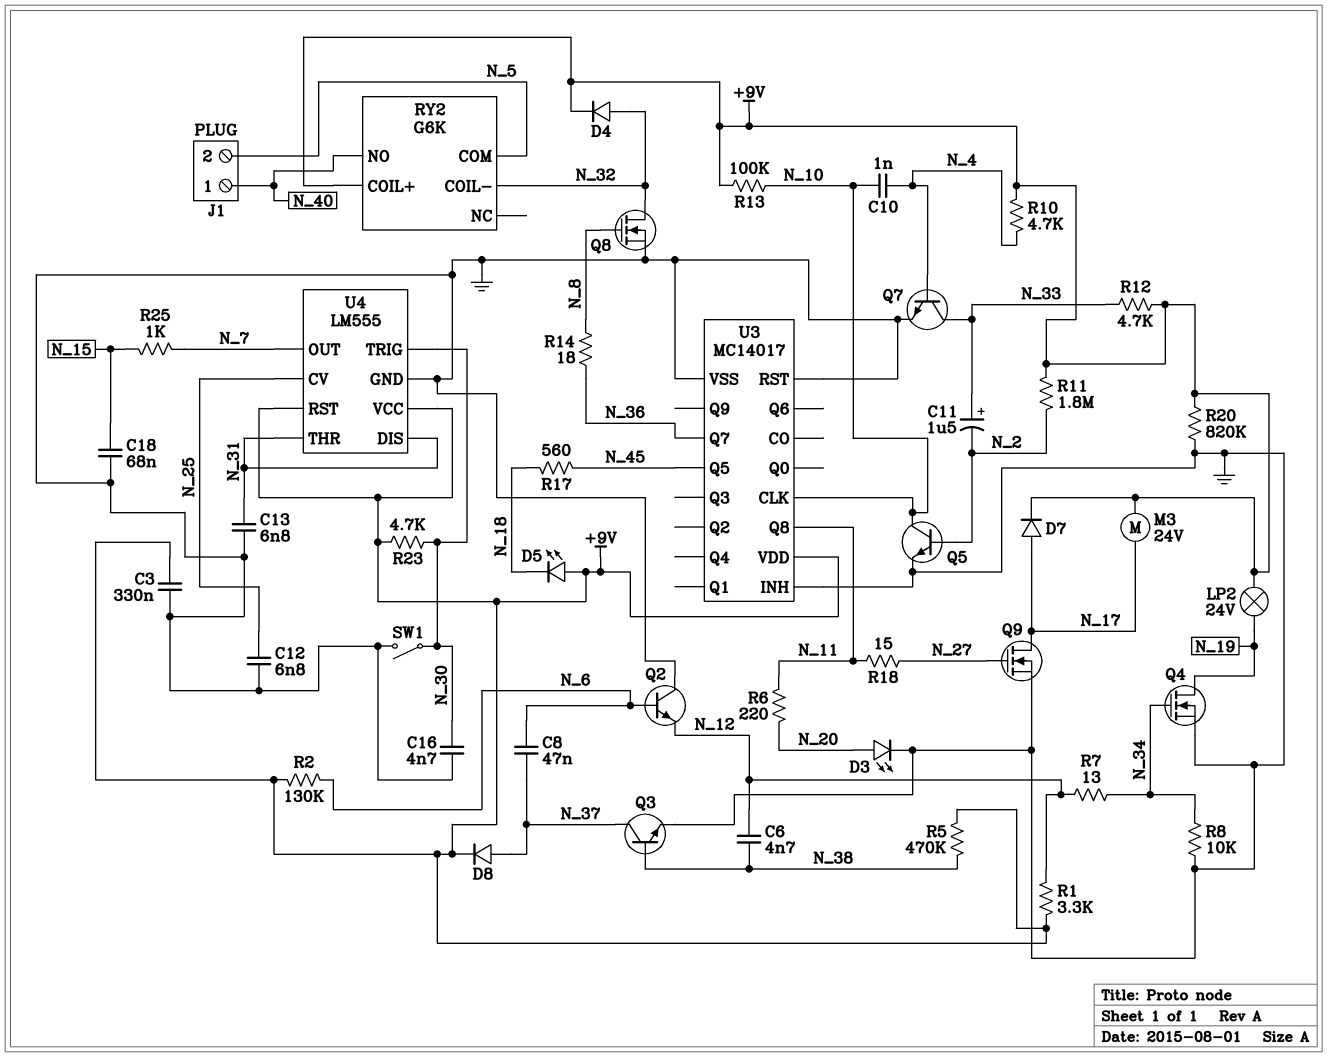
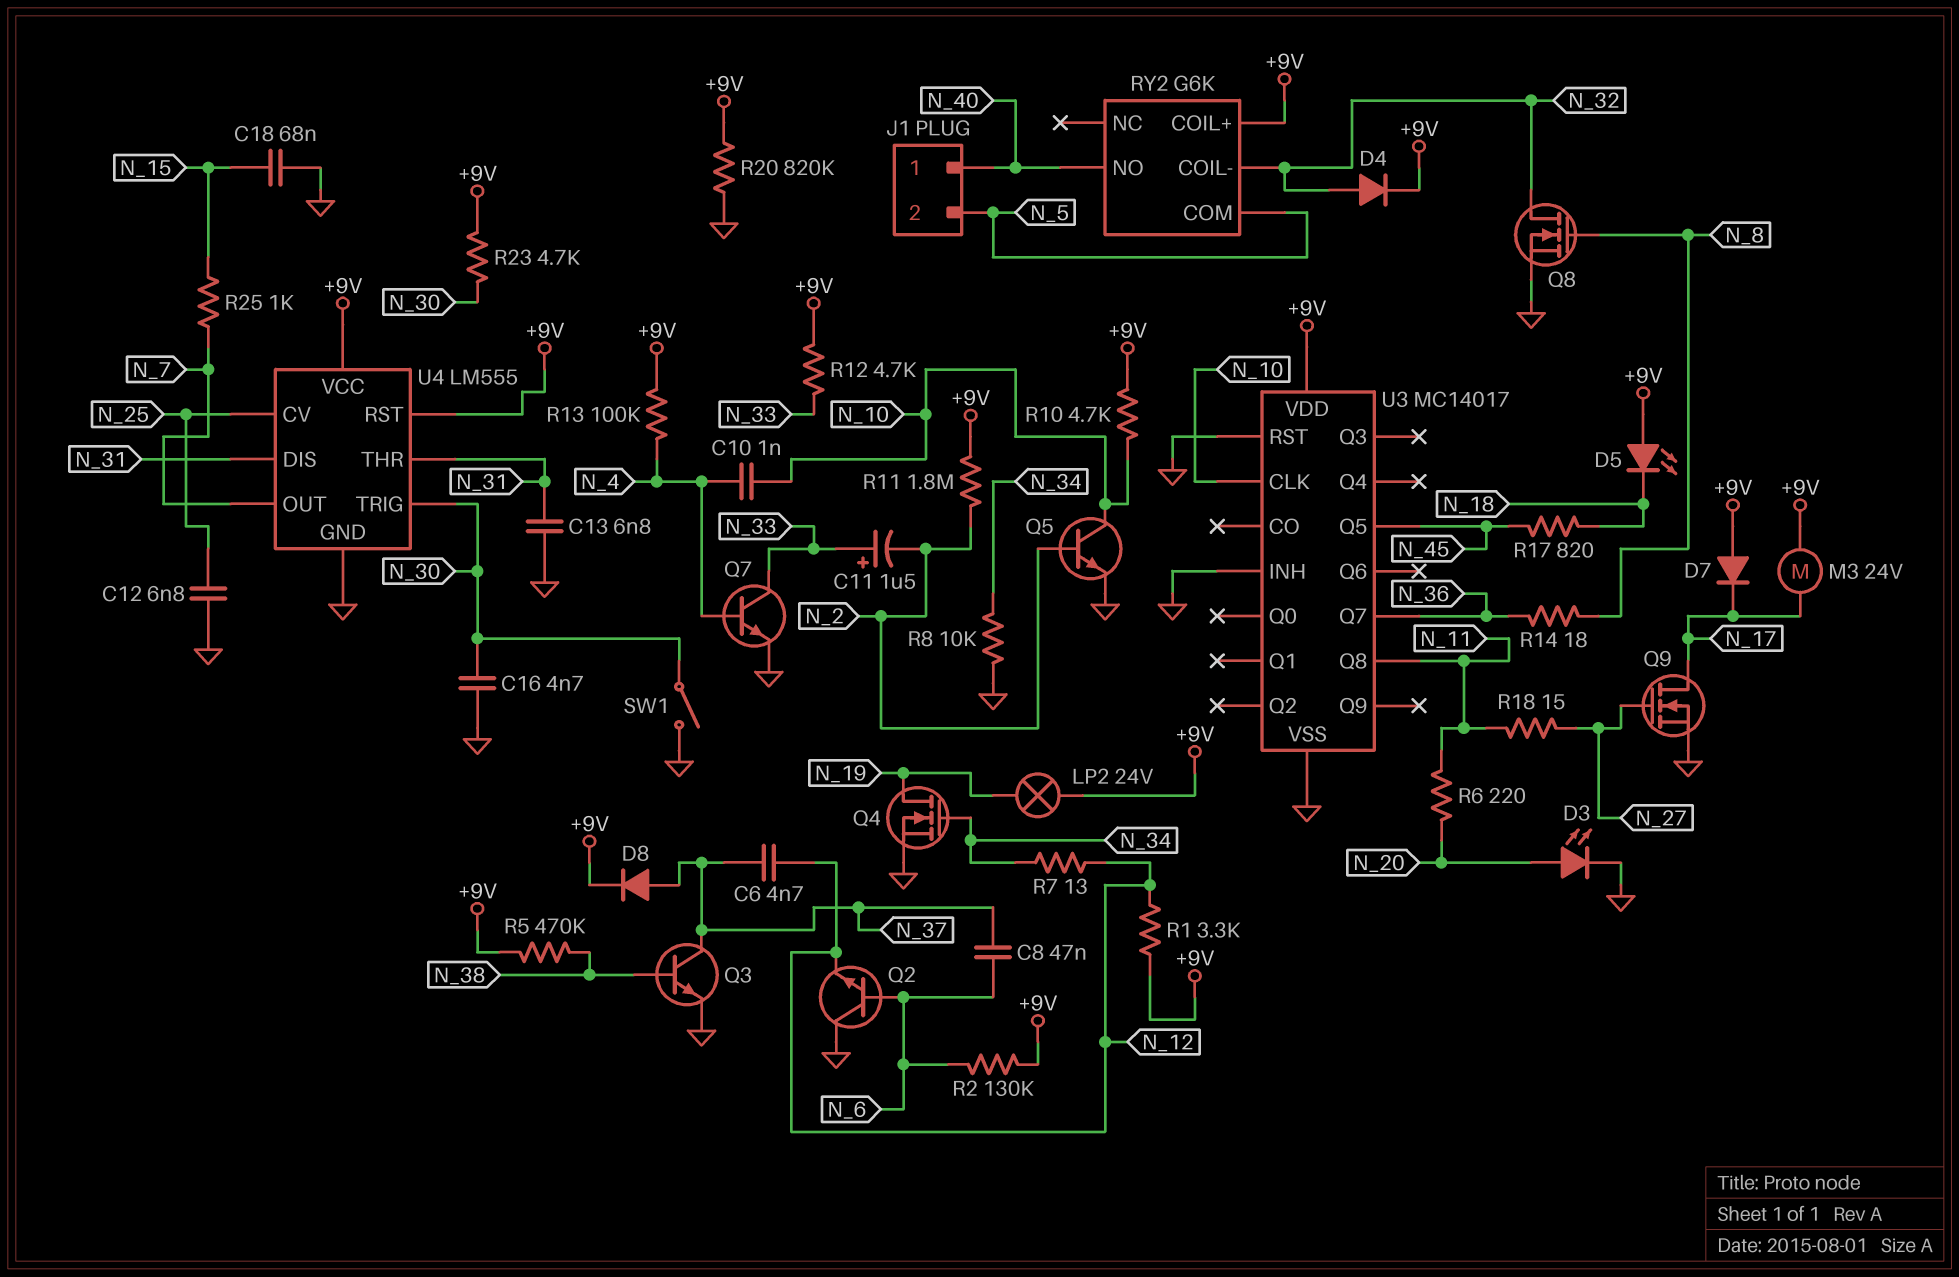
C3: 330nF (+9V, GND) -> none
C6: 4.7nF (N_12, N_38) -> 4.7nF (N_12, N_37)
D7: diode (A N_17, K +9V) -> diode (A +9V, K N_17)
R10: 4.7k (+9V, N_4) -> 4.7k (+9V, N_10)
R13: 100k (+9V, N_10) -> 100k (+9V, N_4)
R17: 560 (N_18, N_45) -> 820 (N_18, N_45)

